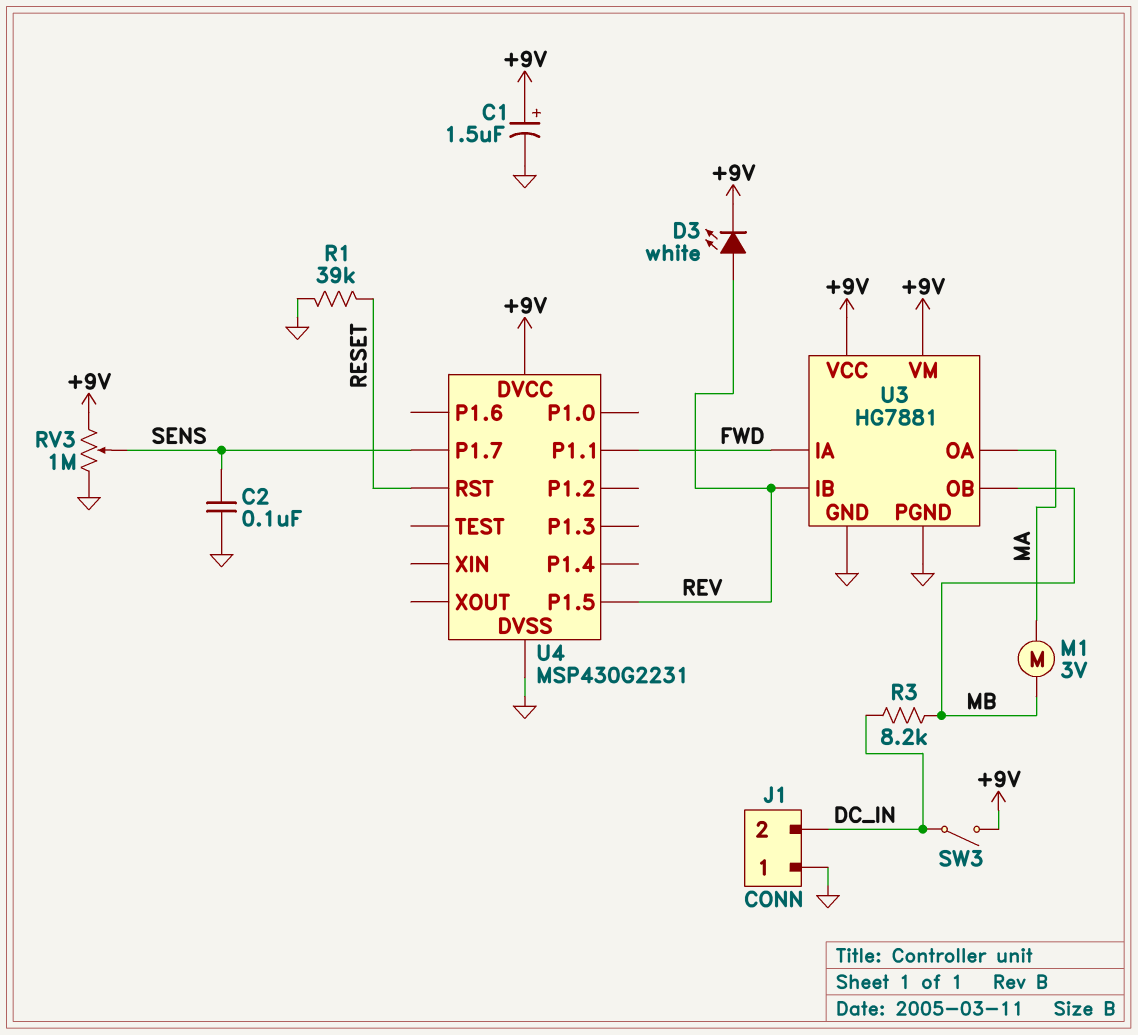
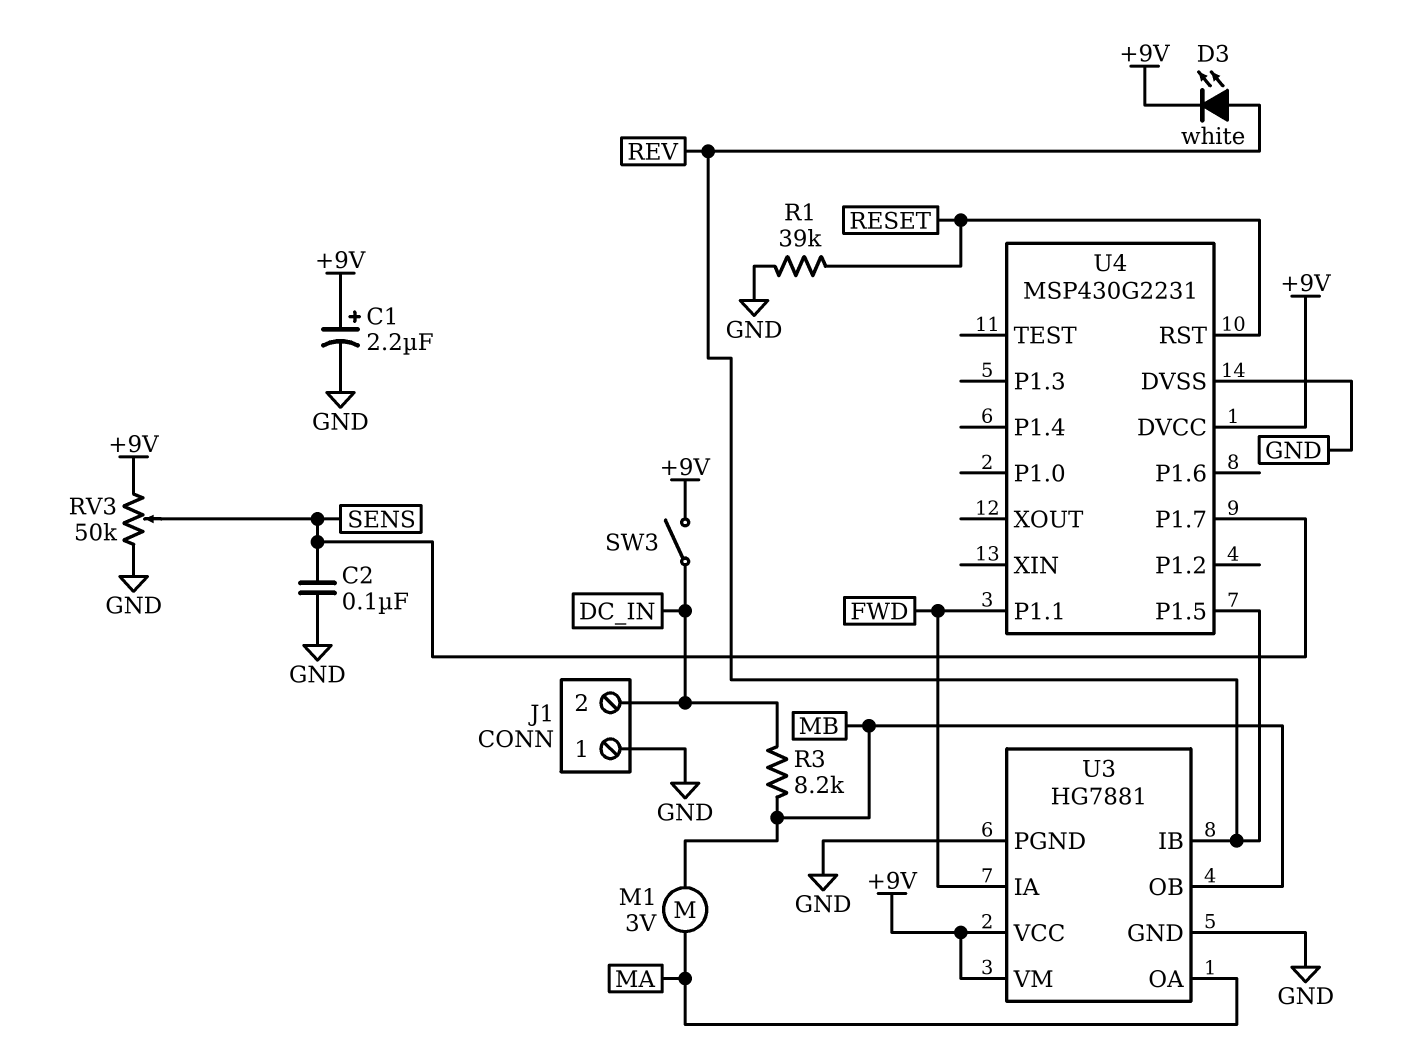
C1: 1.5uF (plus +9V, minus GND) -> 2.2uF (plus +9V, minus GND)
RV3: 1M (+9V, GND, wiper SENS) -> 50k (+9V, GND, wiper SENS)

